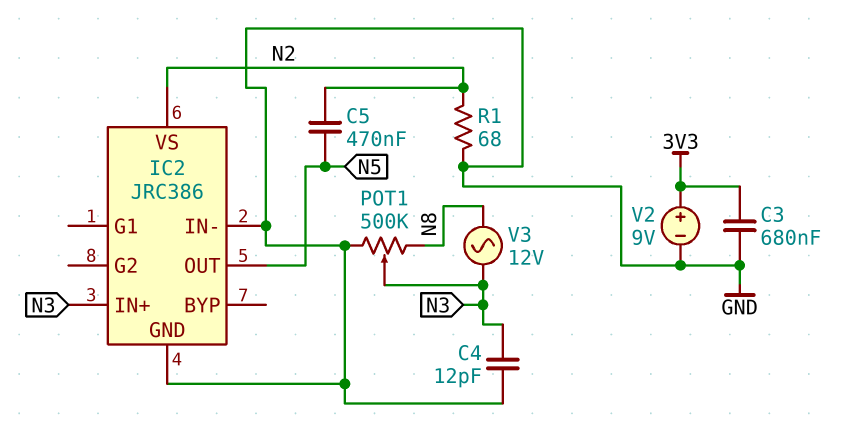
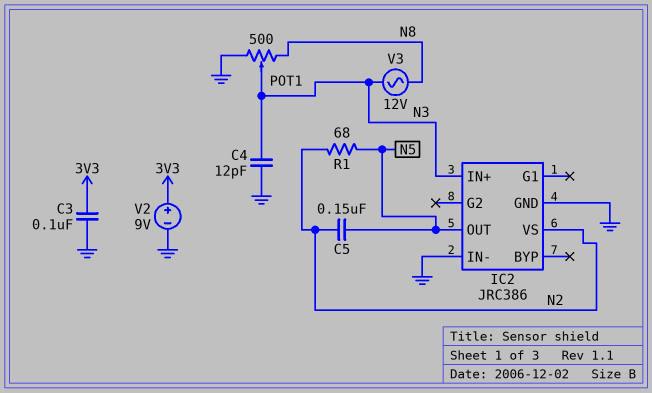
C3: 680nF (3V3, GND) -> 100nF (3V3, GND)
C5: 470nF (N2, N5) -> 150nF (N2, N5)
POT1: 500k (GND, N8, wiper N3) -> 500 (GND, N8, wiper N3)
R1: 68 (GND, N2) -> 68 (N2, N5)

